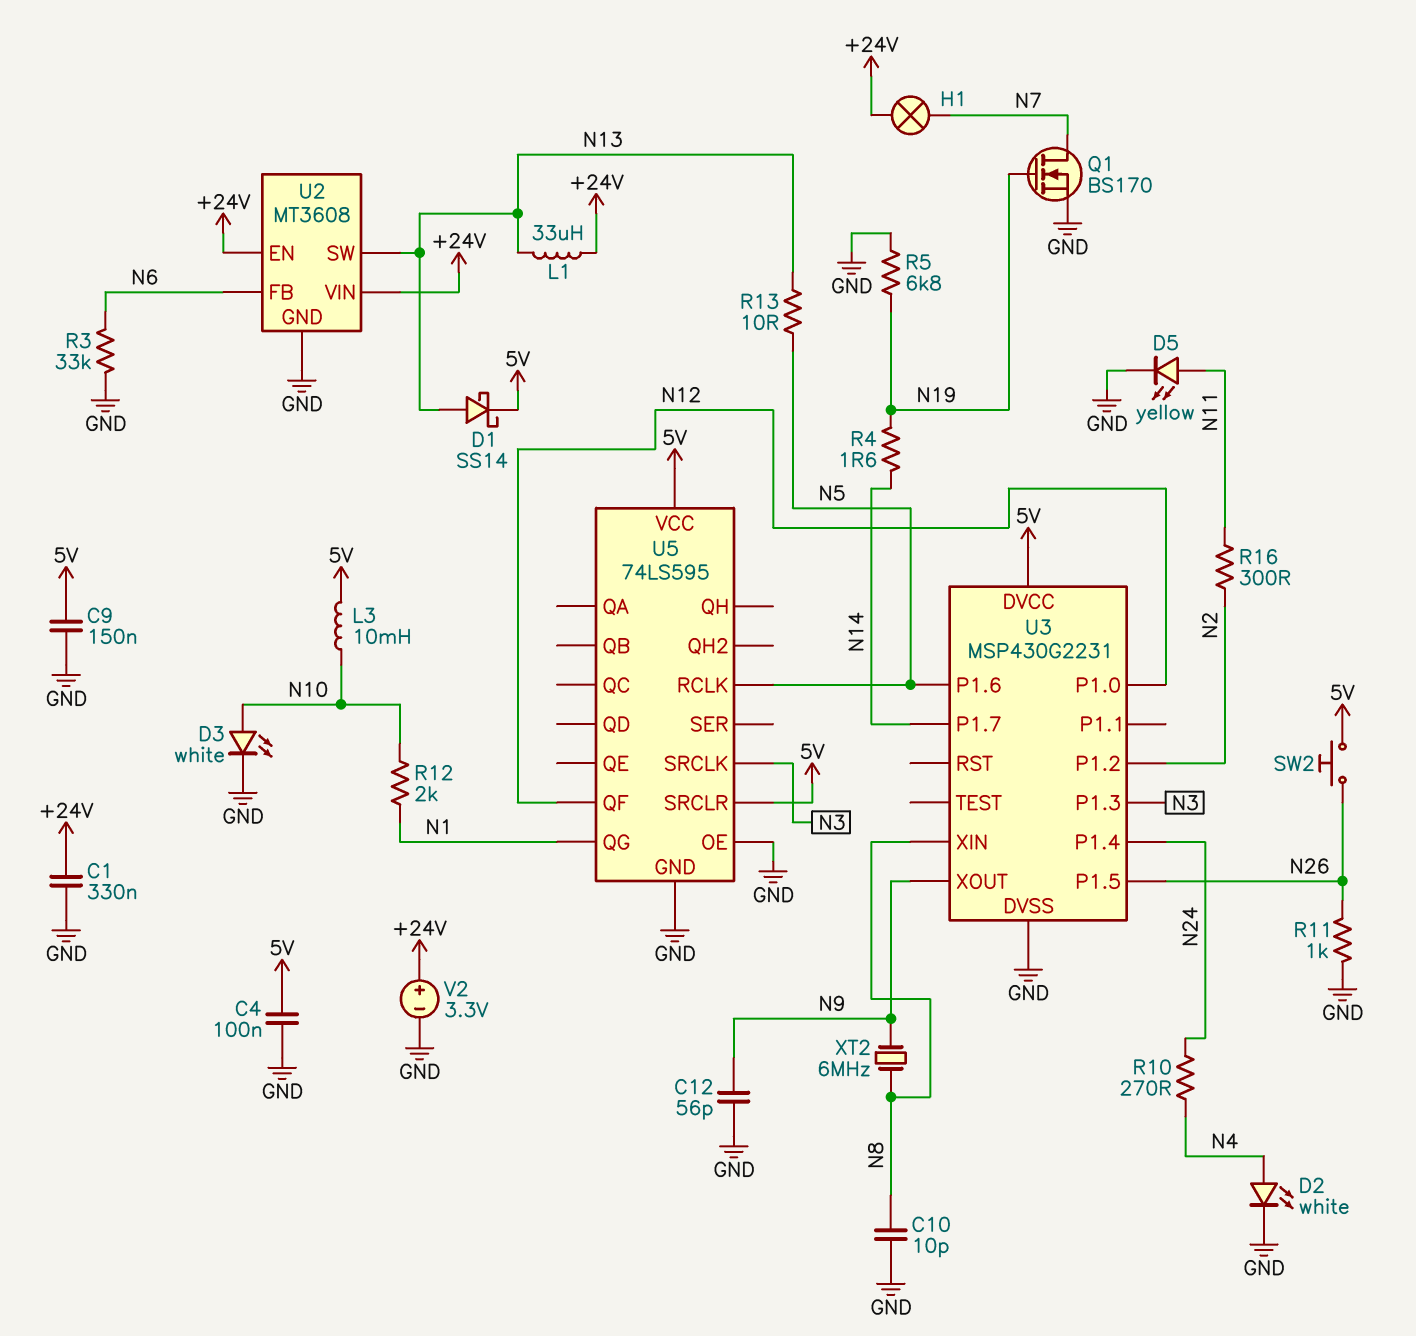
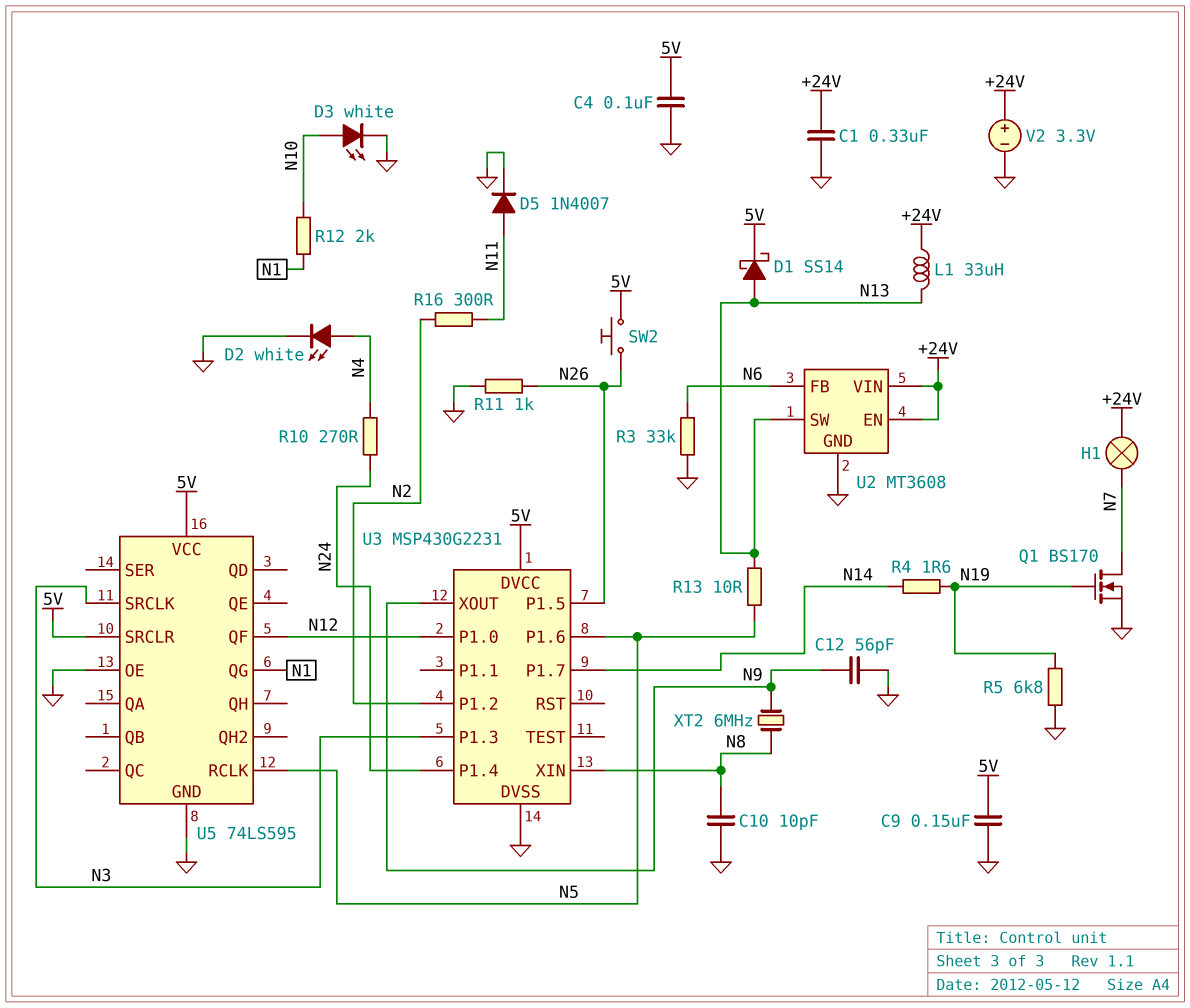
D5: LED yellow (A N11, K GND) -> diode 1N4007 (A N11, K GND)
L3: 10mH (5V, N10) -> none

